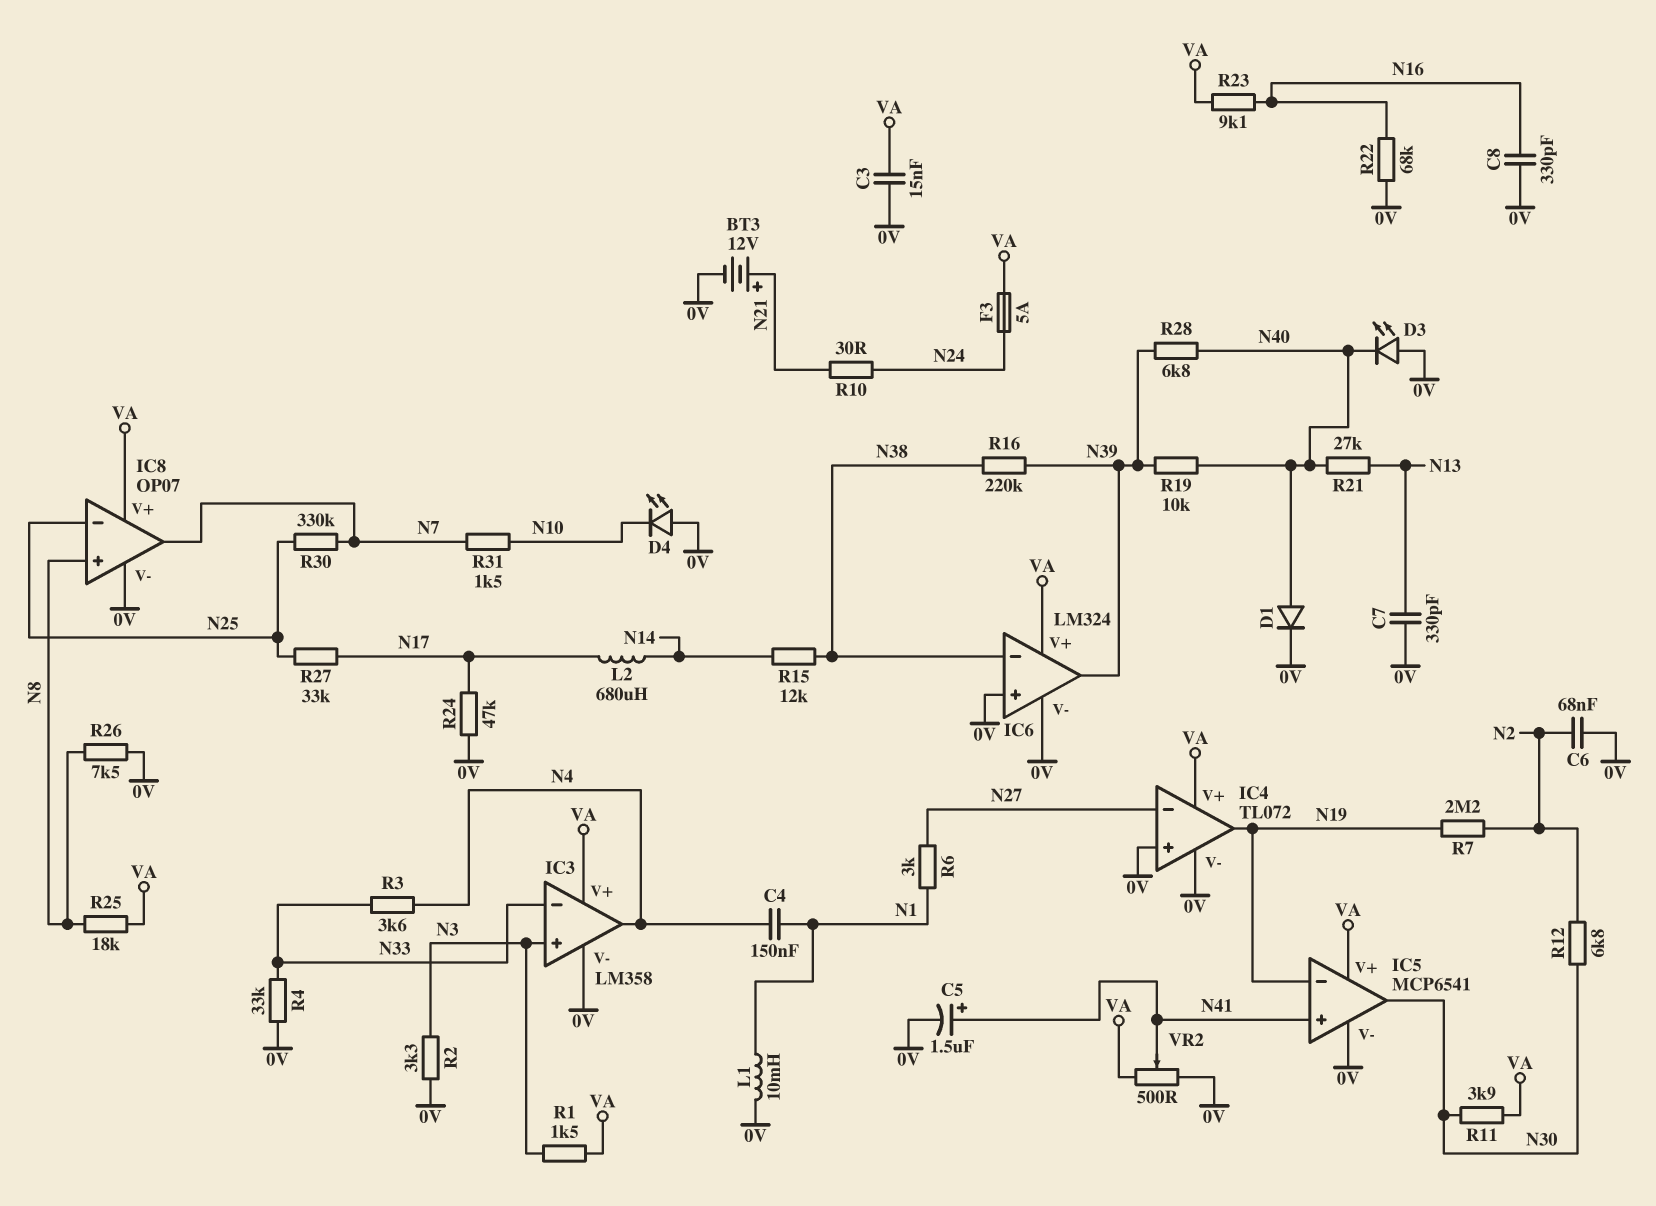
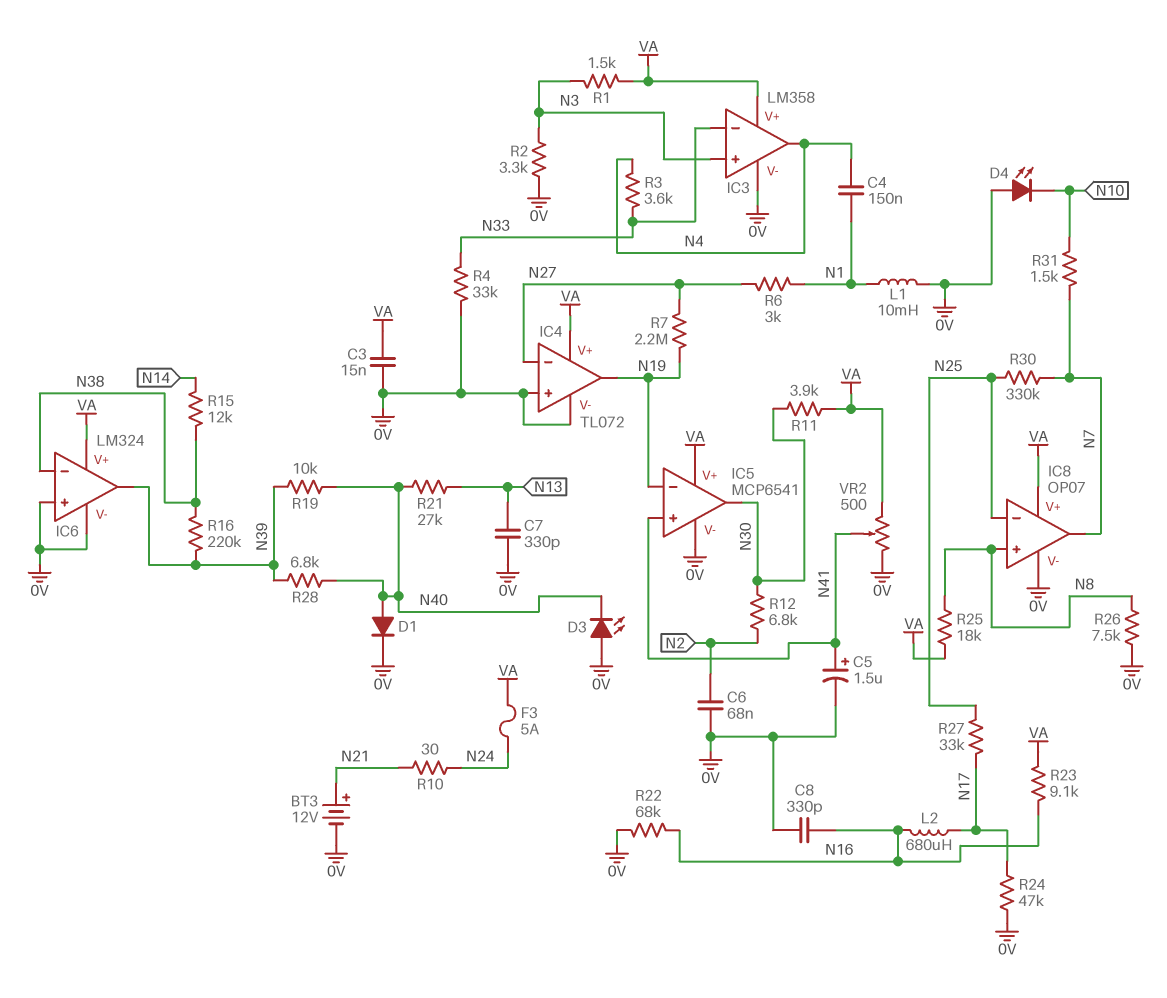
L2: 680uH (N14, N17) -> 680uH (N16, N17)
R7: 2.2M (N2, N19) -> 2.2M (N19, N27)

